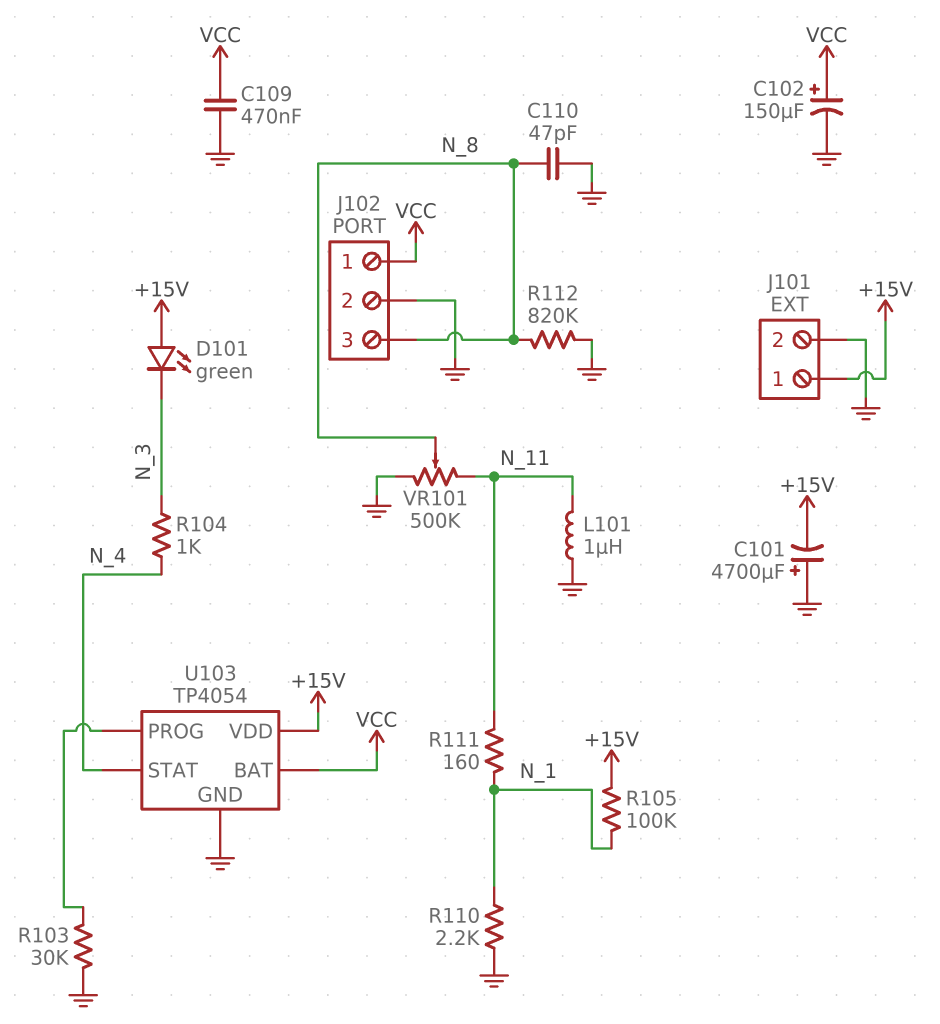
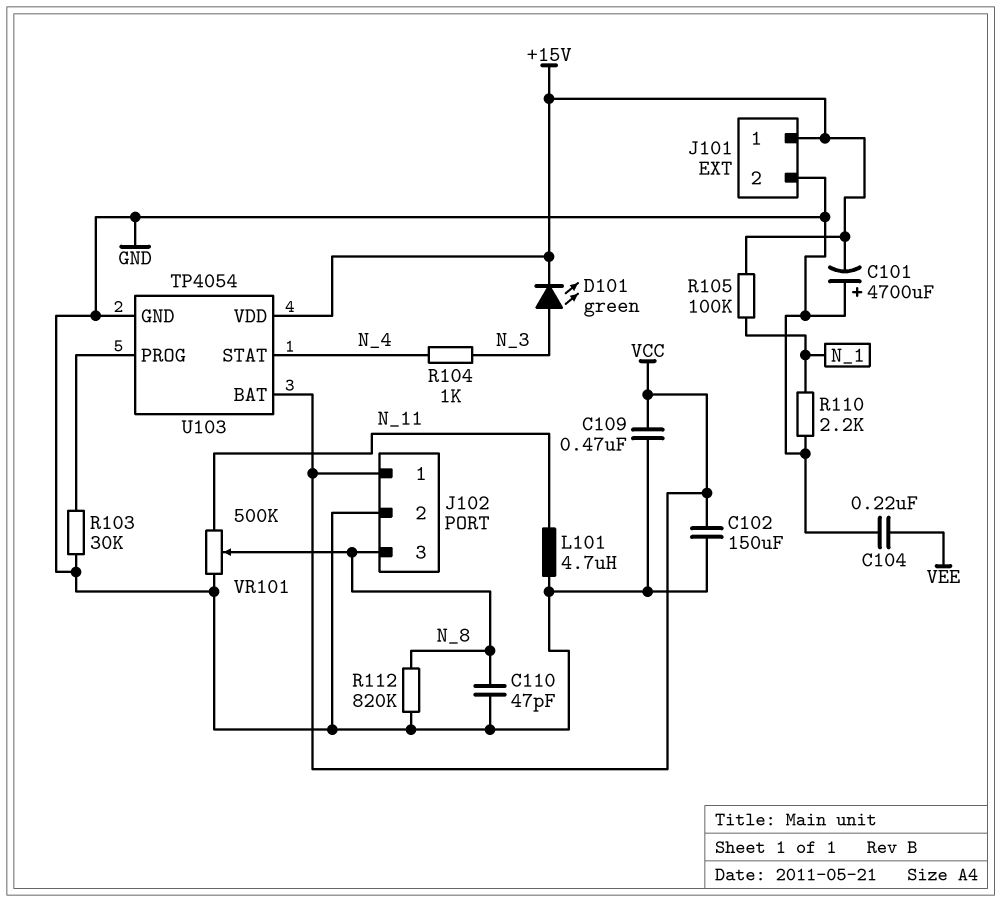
C102: 150uF (plus VCC, minus GND) -> 150uF (GND, VCC)
C104: none -> 220nF (GND, VEE)
D101: LED green (A +15V, K N_3) -> LED green (A N_3, K +15V)
L101: 1uH (GND, N_11) -> 4.7uH (GND, N_11)
R111: 160 (N_1, N_11) -> none

